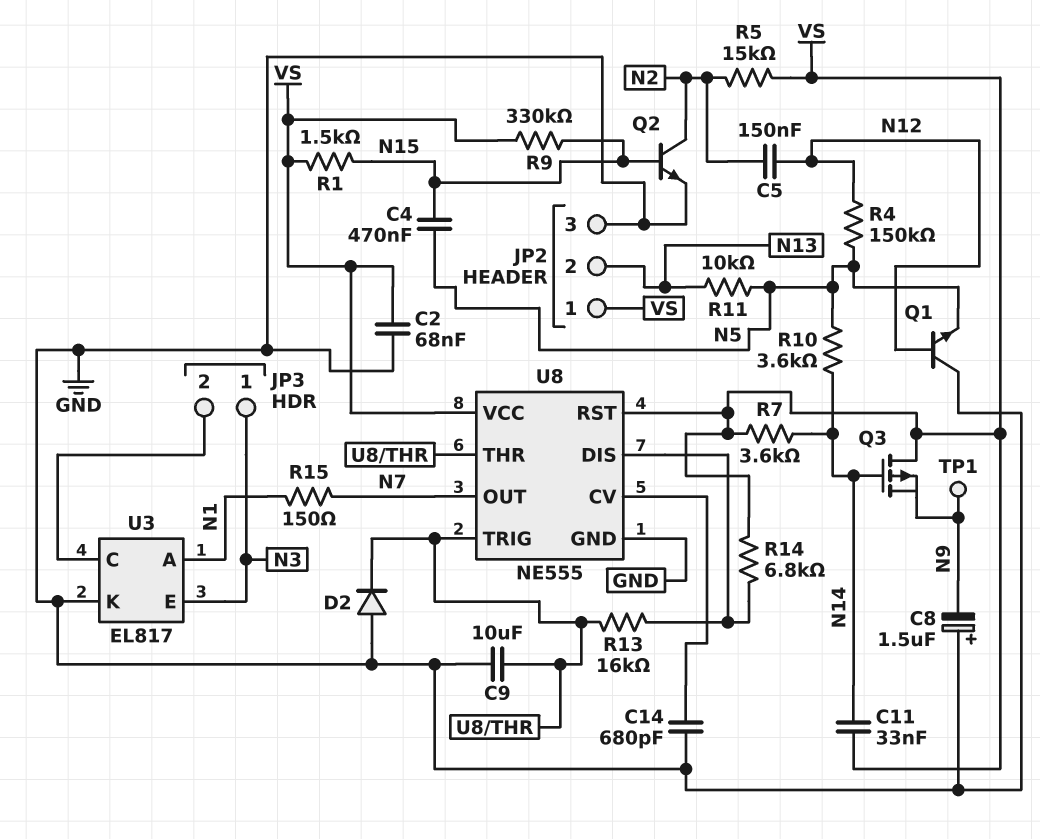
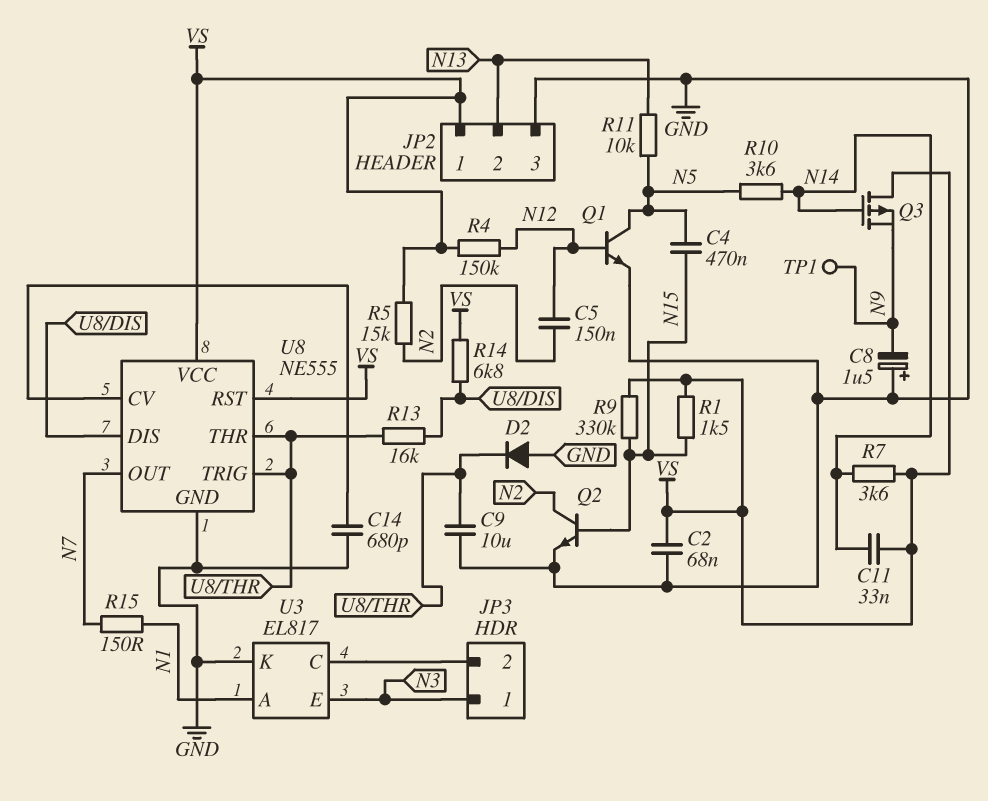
Q1: NPN (B N12, C GND, E N5) -> NPN (B N12, C N5, E GND)
R4: 150k (N5, N12) -> 150k (N12, VS)

